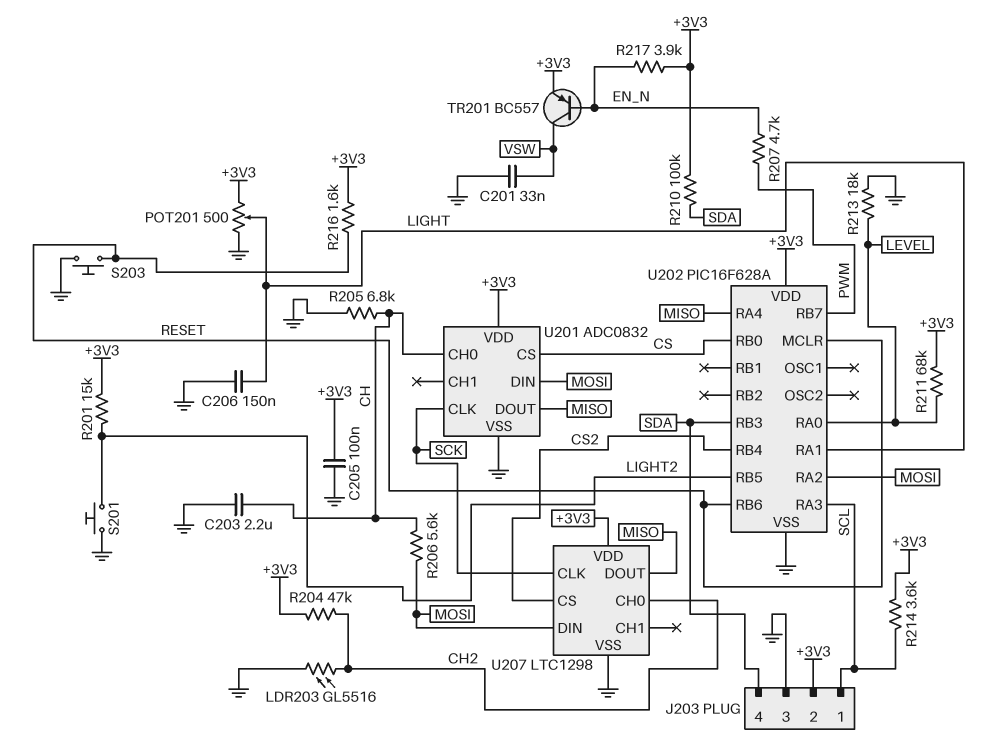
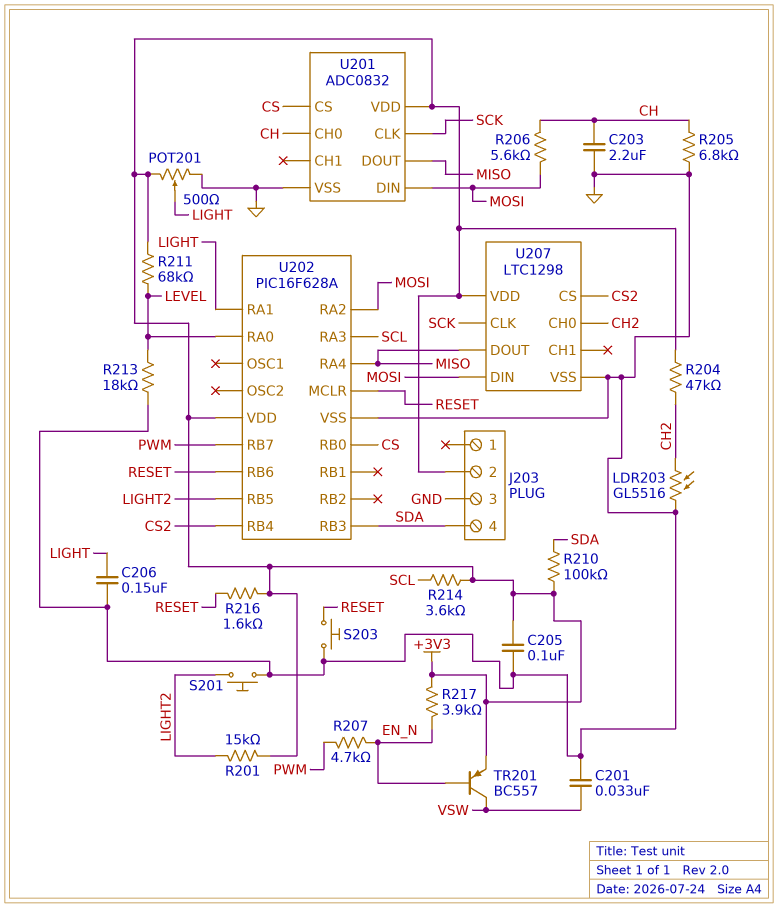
J203 pin 1: SCL -> none

